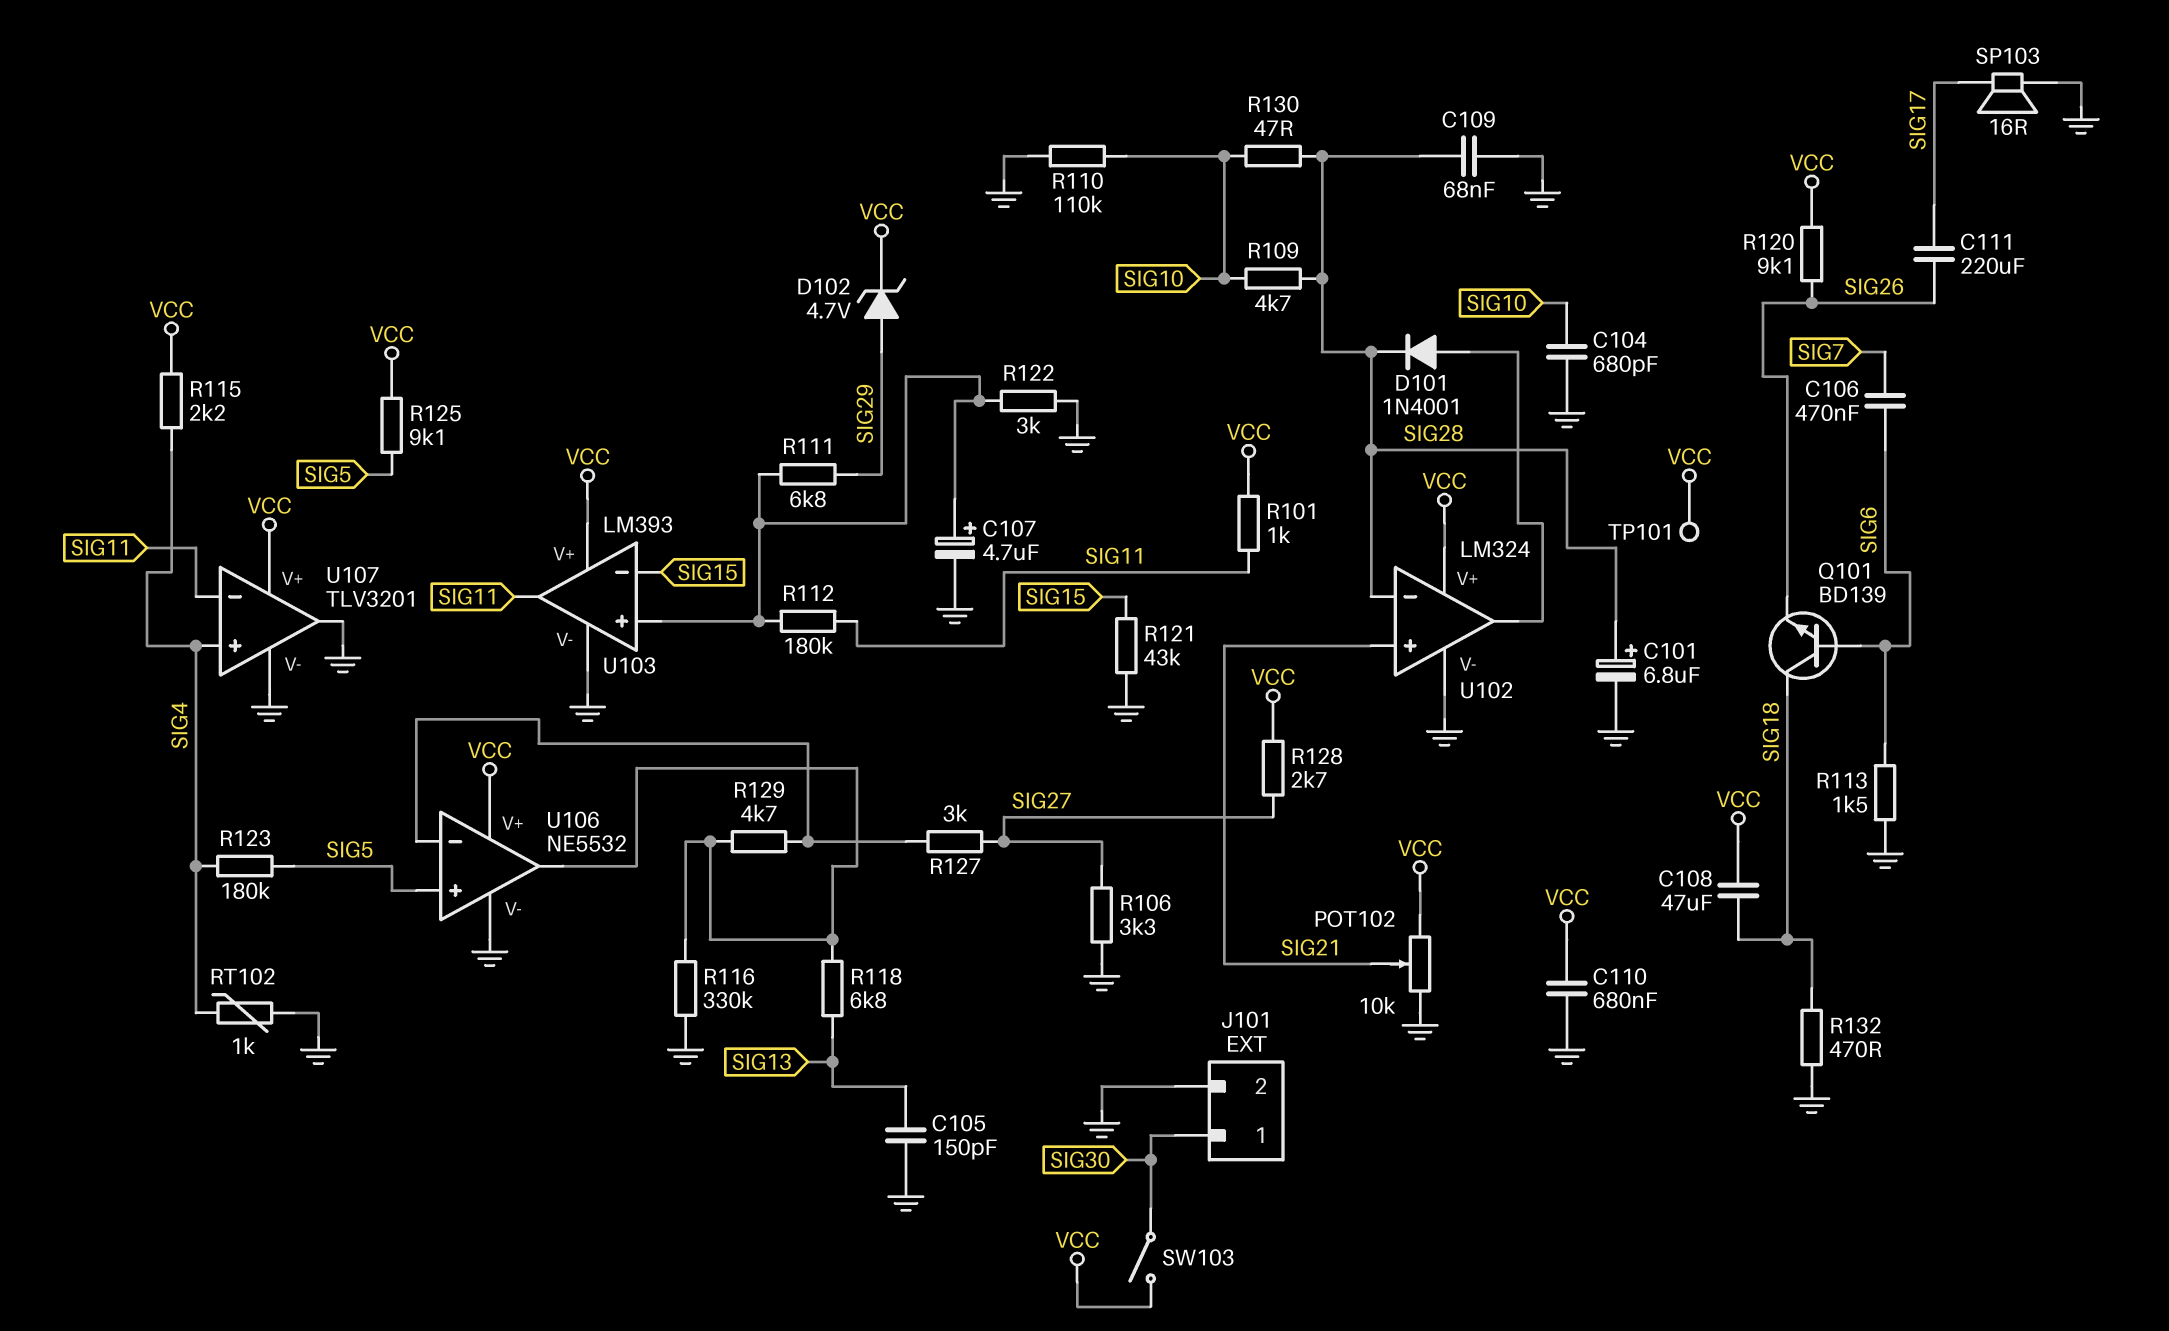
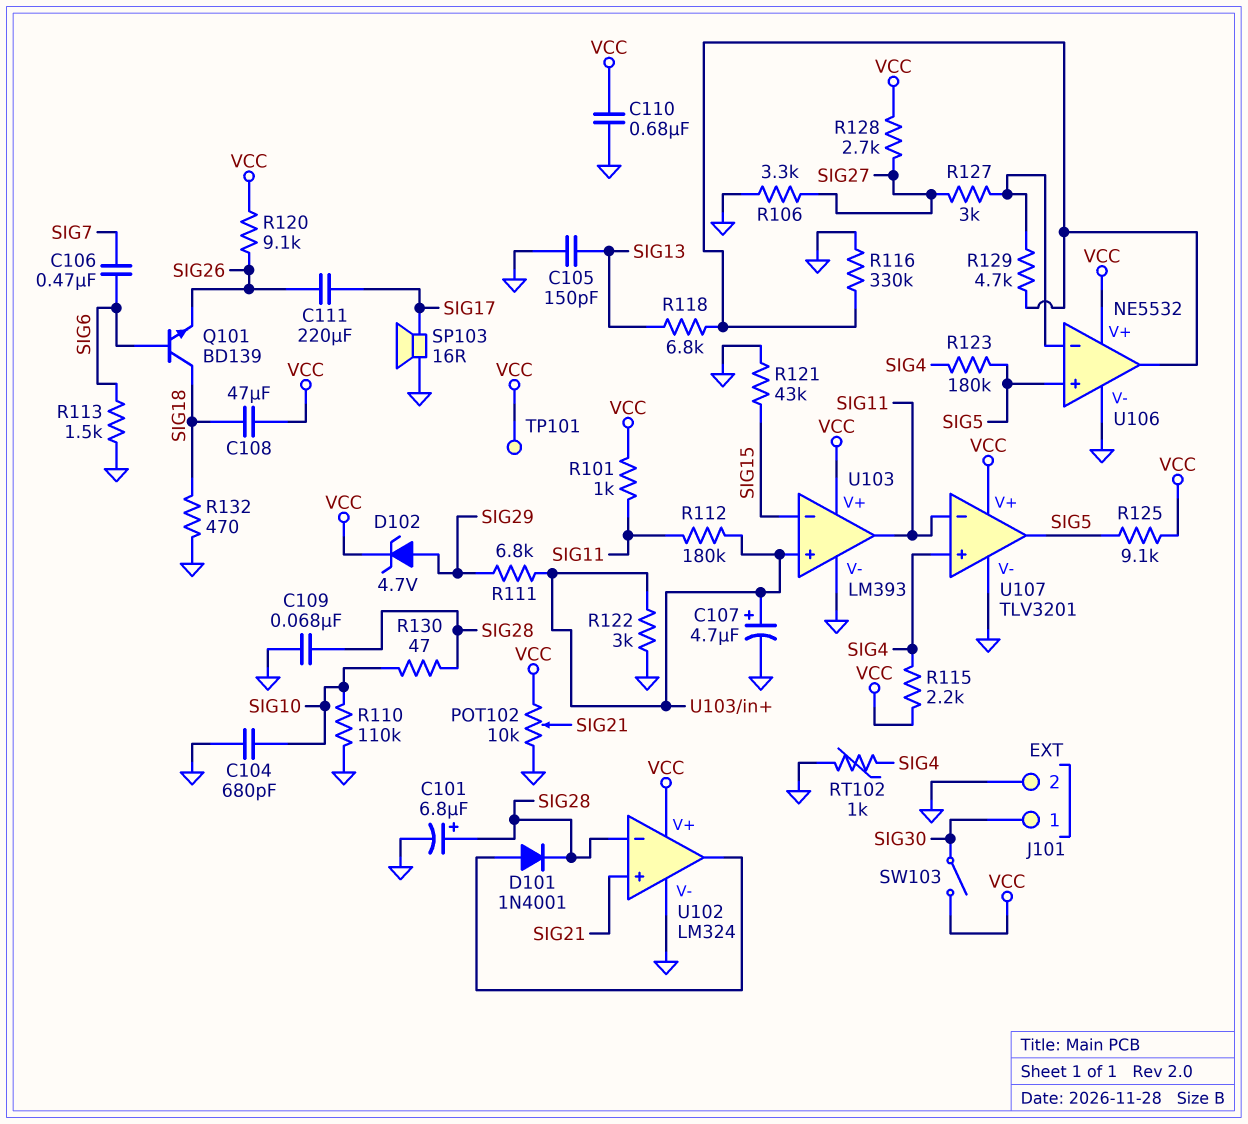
R109: 4.7k (SIG10, SIG28) -> none
U107 pin out: GND -> SIG5

